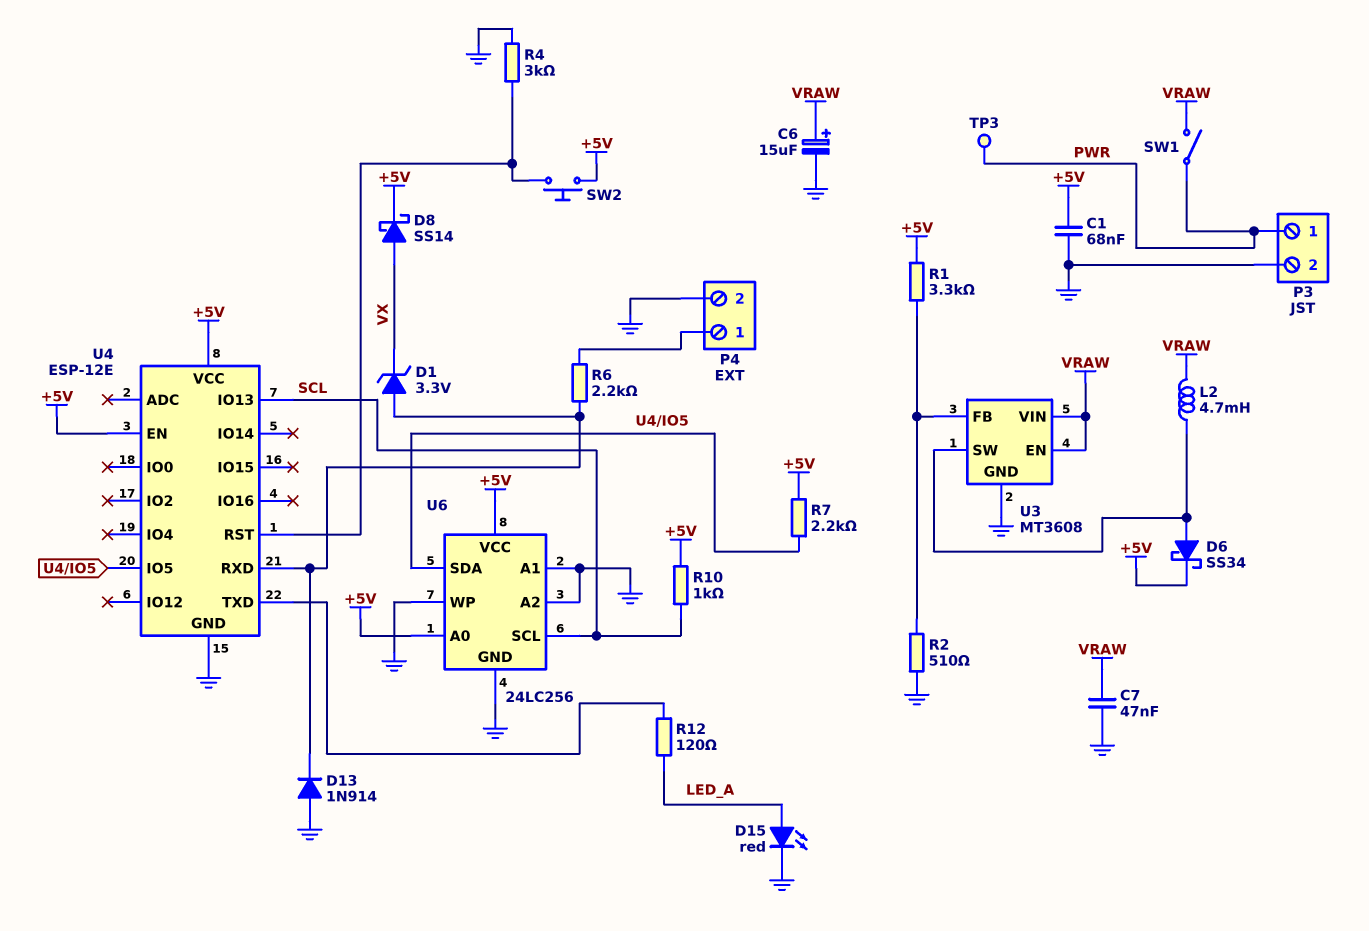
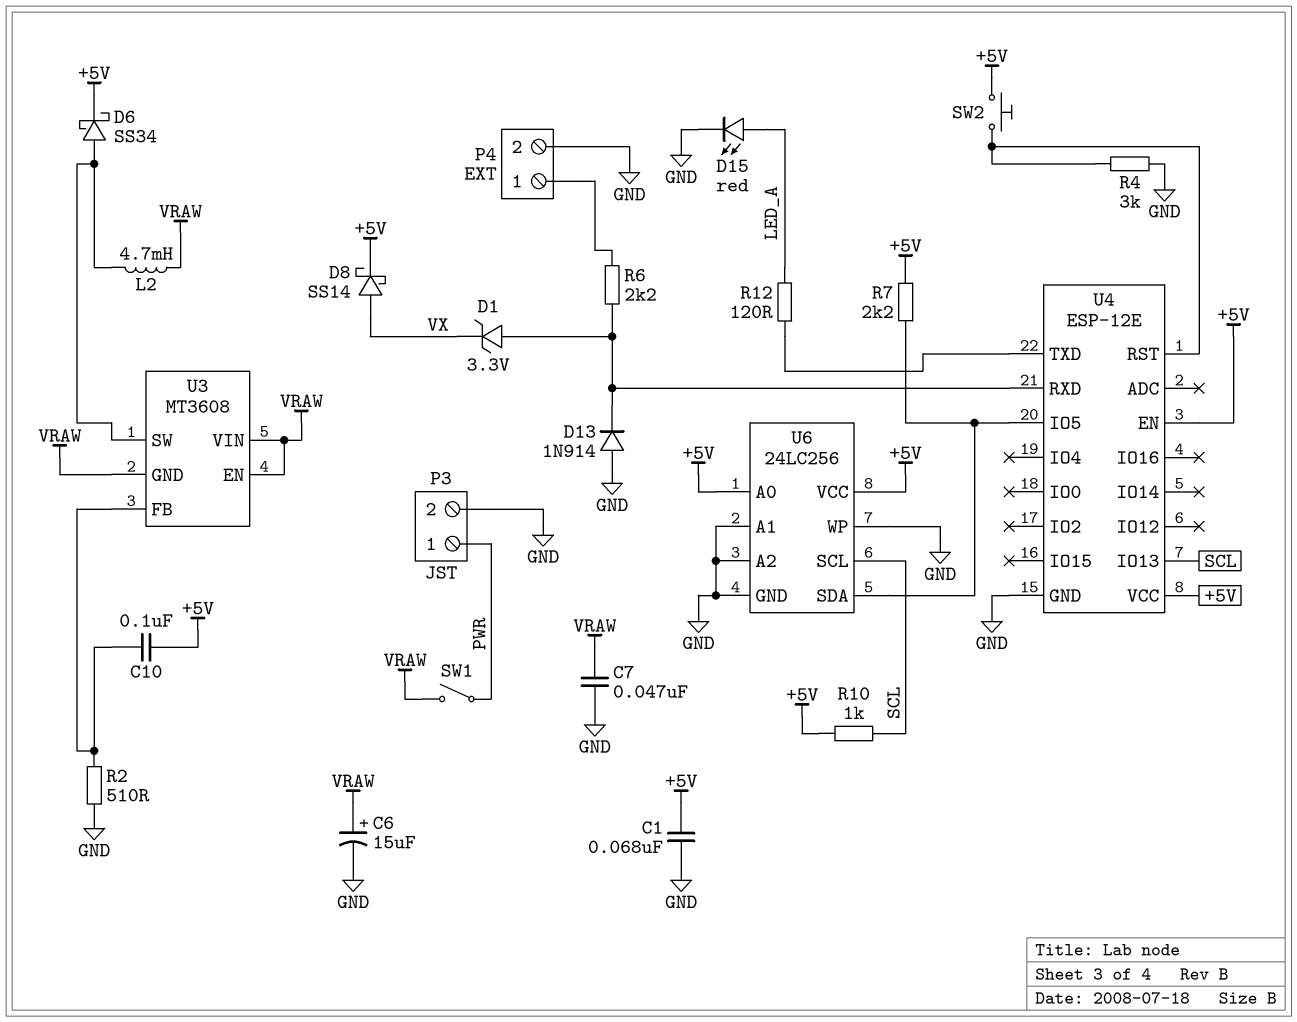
C10: none -> 100nF (+5V, U3/FB)
R1: 3.3k (+5V, U3/FB) -> none
TP3: test point (PWR) -> none
U3 pin GND: GND -> VRAW

